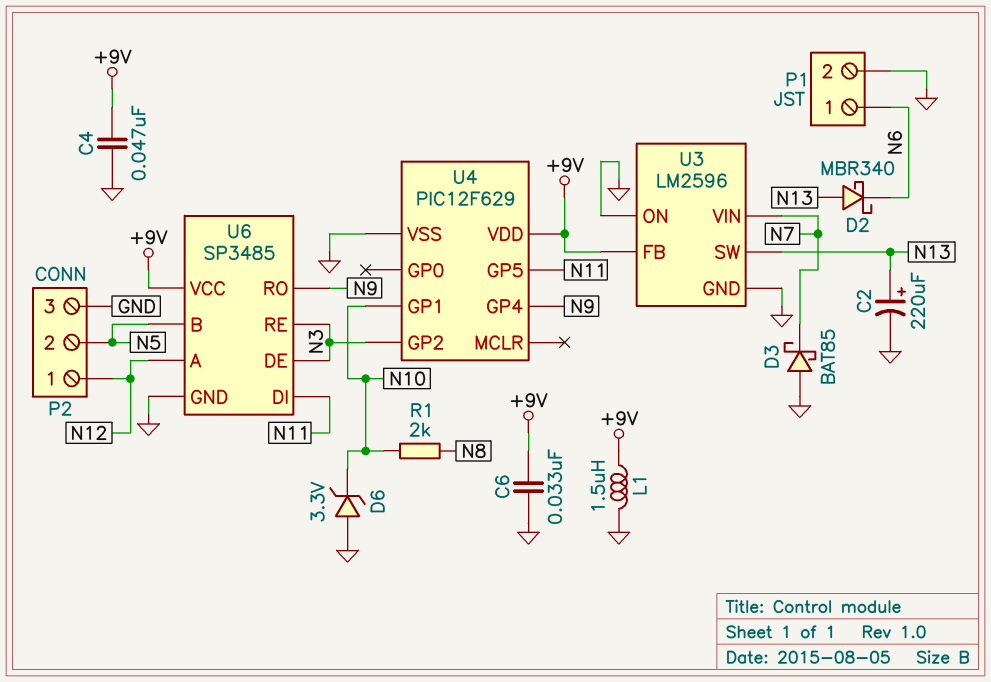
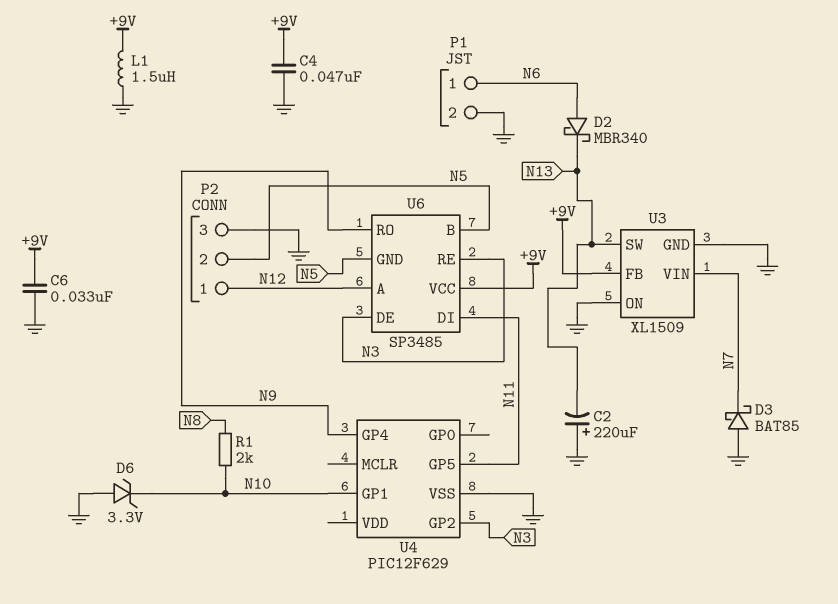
C2: 220uF (plus N13, minus GND) -> 220uF (plus GND, minus N13)
D2: schottky MBR340 (A N13, K N6) -> schottky MBR340 (A N6, K N13)
U3: LM2596 -> XL1509
U4 pin VDD: +9V -> none
U6 pin GND: GND -> N5

